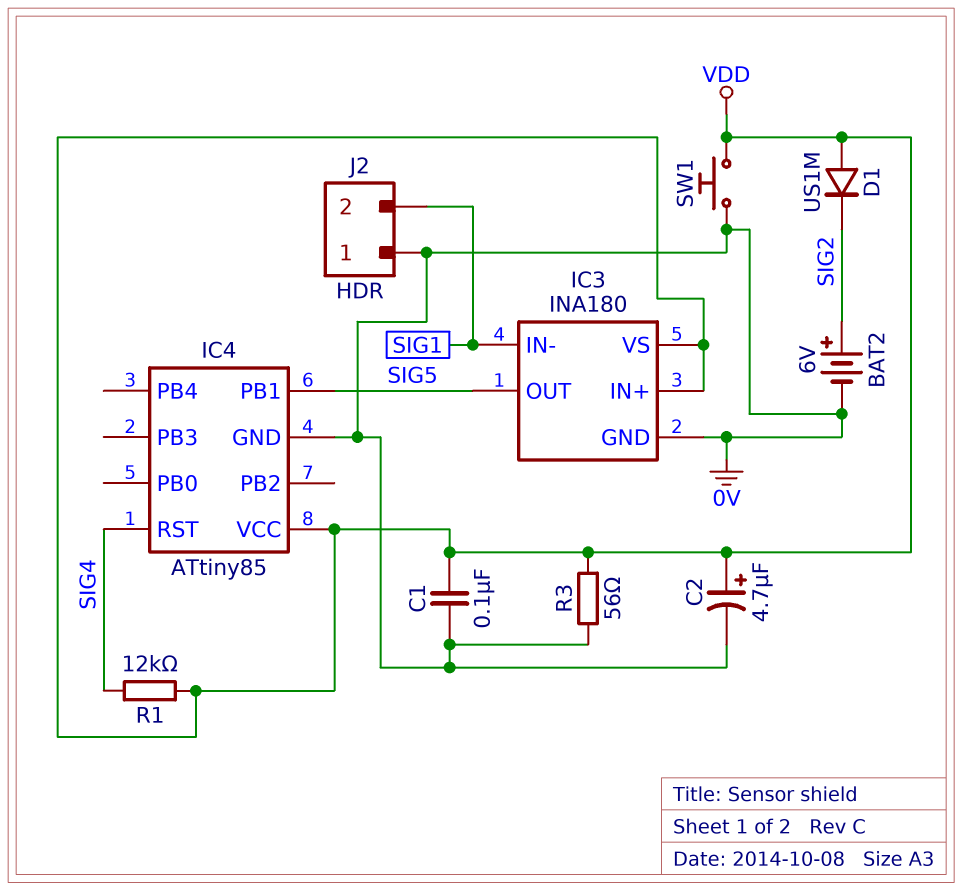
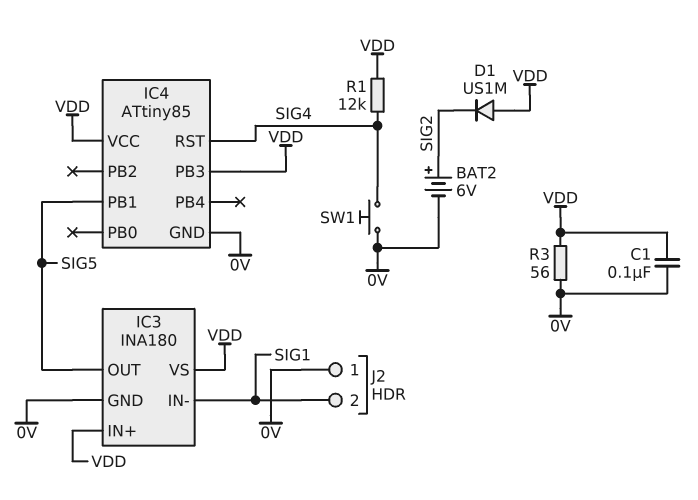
C2: 4.7uF (plus VDD, minus 0V) -> none
IC4 pin PB3: none -> VDD
SW1: button (0V, VDD) -> button (0V, SIG4)

